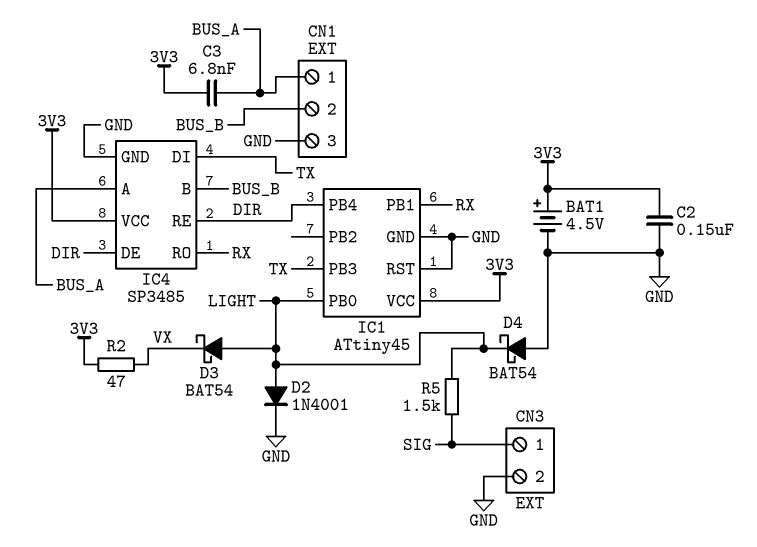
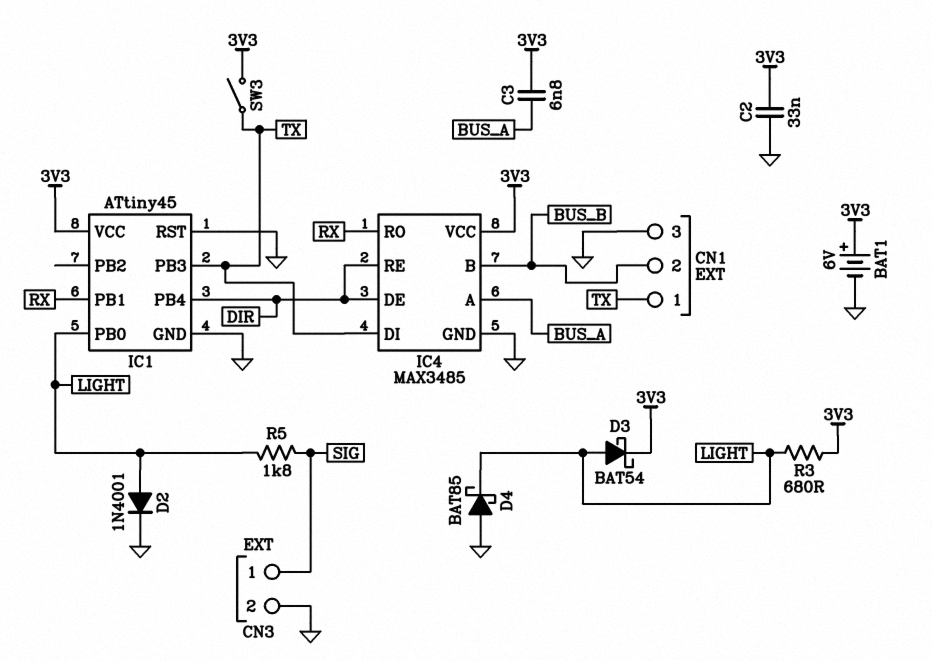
BAT1: 4.5V (plus 3V3, minus GND) -> 6V (plus 3V3, minus GND)
C2: 150nF (3V3, GND) -> 33nF (3V3, GND)
CN1 pin 1: BUS_A -> TX
D3: schottky BAT54 (A LIGHT, K VX) -> schottky BAT54 (A LIGHT, K 3V3)
D4: schottky BAT54 (A GND, K LIGHT) -> schottky BAT85 (A GND, K LIGHT)
IC4: SP3485 -> MAX3485
R2: 47 (3V3, VX) -> none
R3: none -> 680 (3V3, LIGHT)
R5: 1.5k (LIGHT, SIG) -> 1.8k (LIGHT, SIG)
SW3: none -> switch (3V3, TX)

